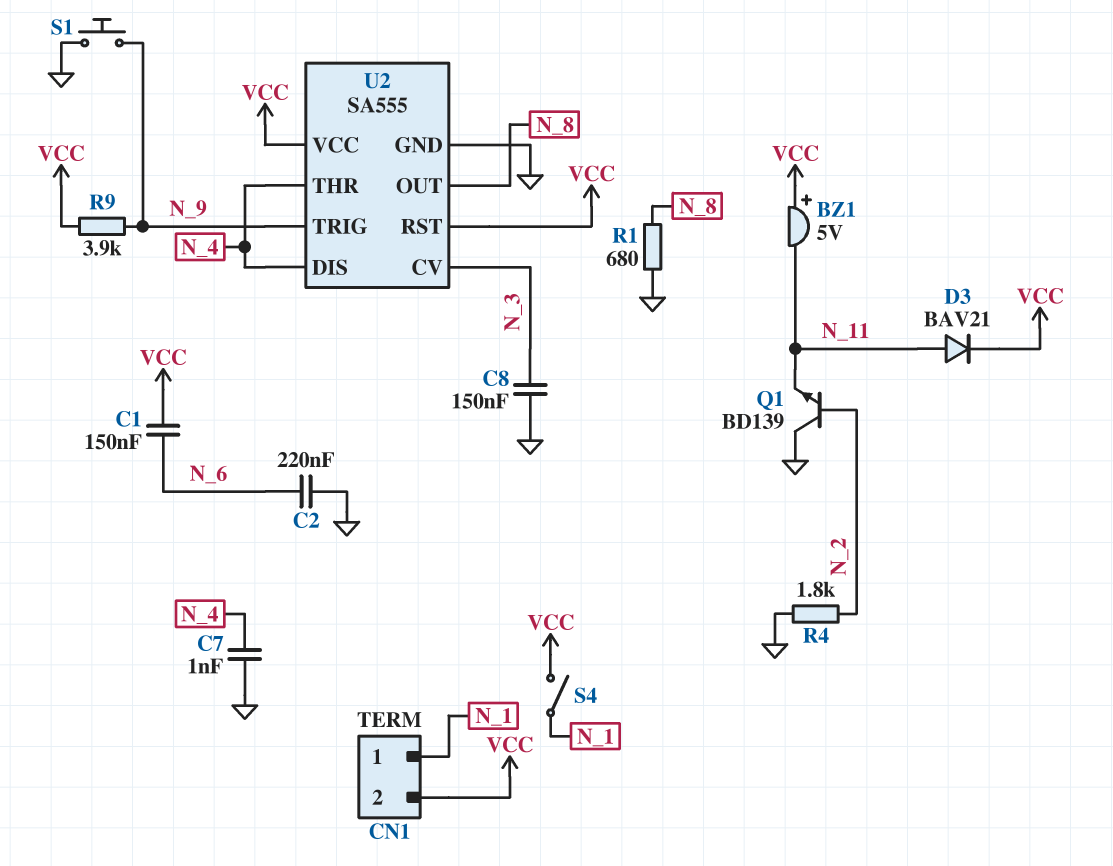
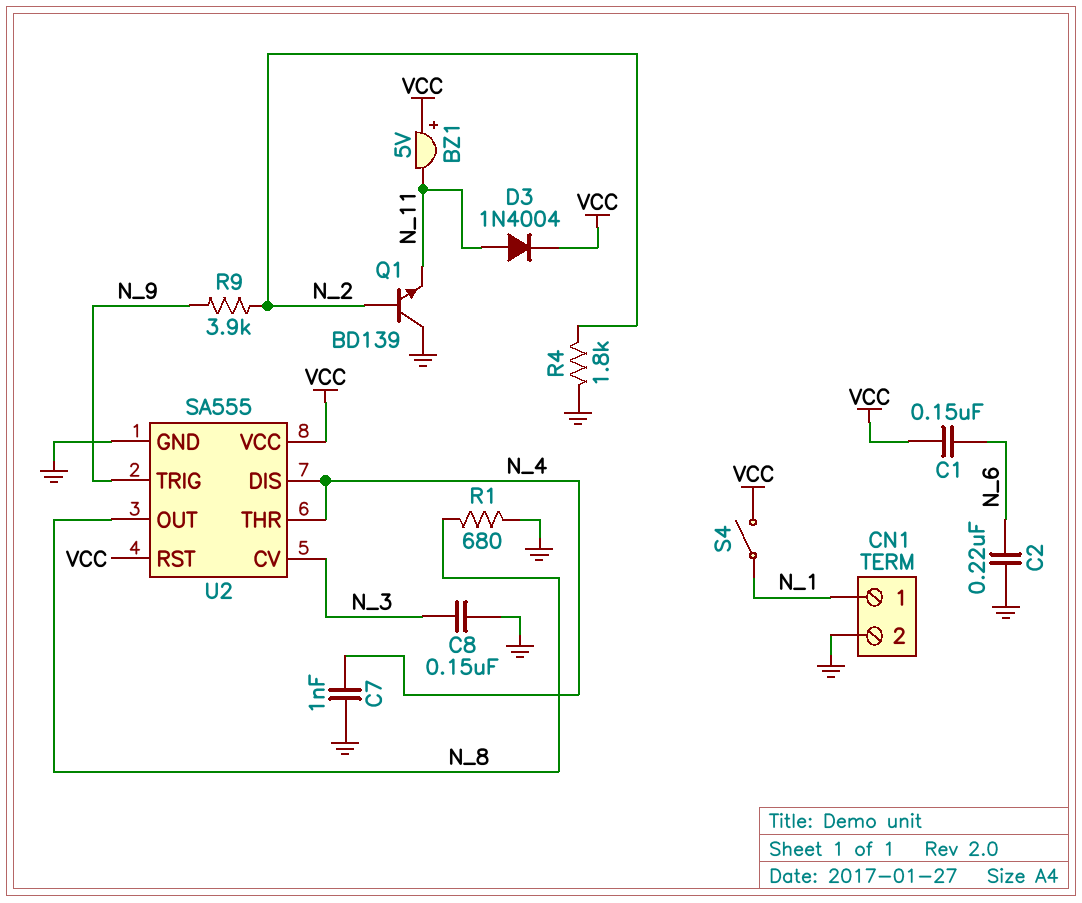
CN1 pin 2: VCC -> GND
D3: diode BAV21 (A N_11, K VCC) -> diode 1N4004 (A N_11, K VCC)
R9: 3.9k (N_9, VCC) -> 3.9k (N_2, N_9)
S1: button (GND, N_9) -> none

